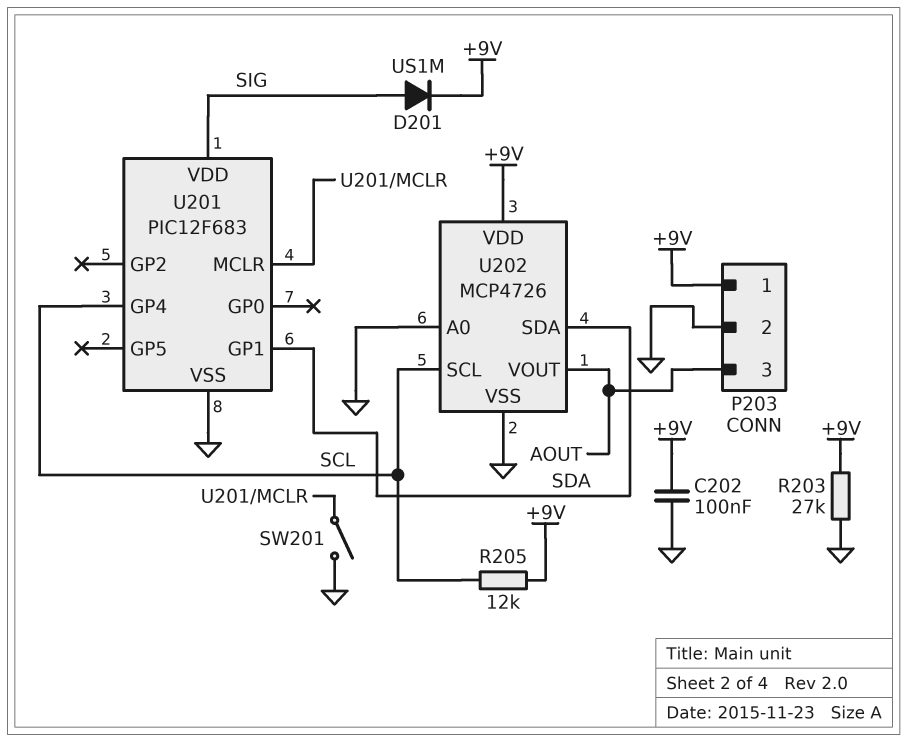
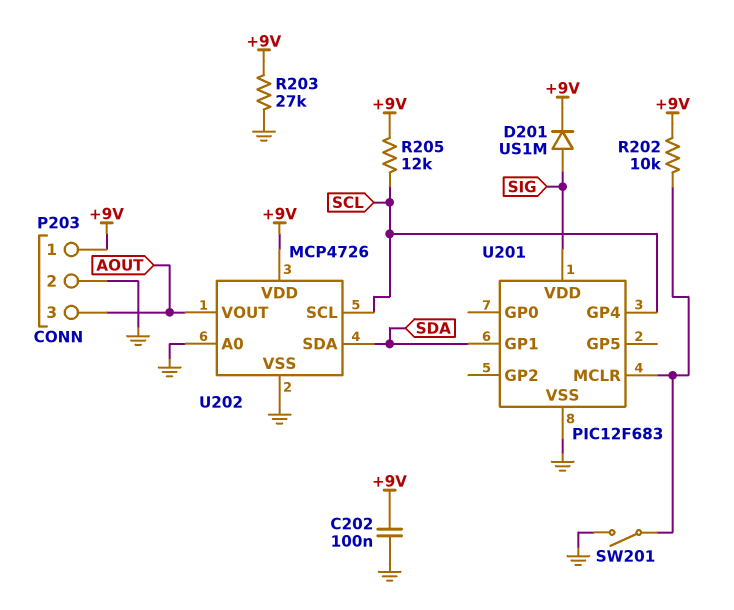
R202: none -> 10k (+9V, U201/MCLR)

